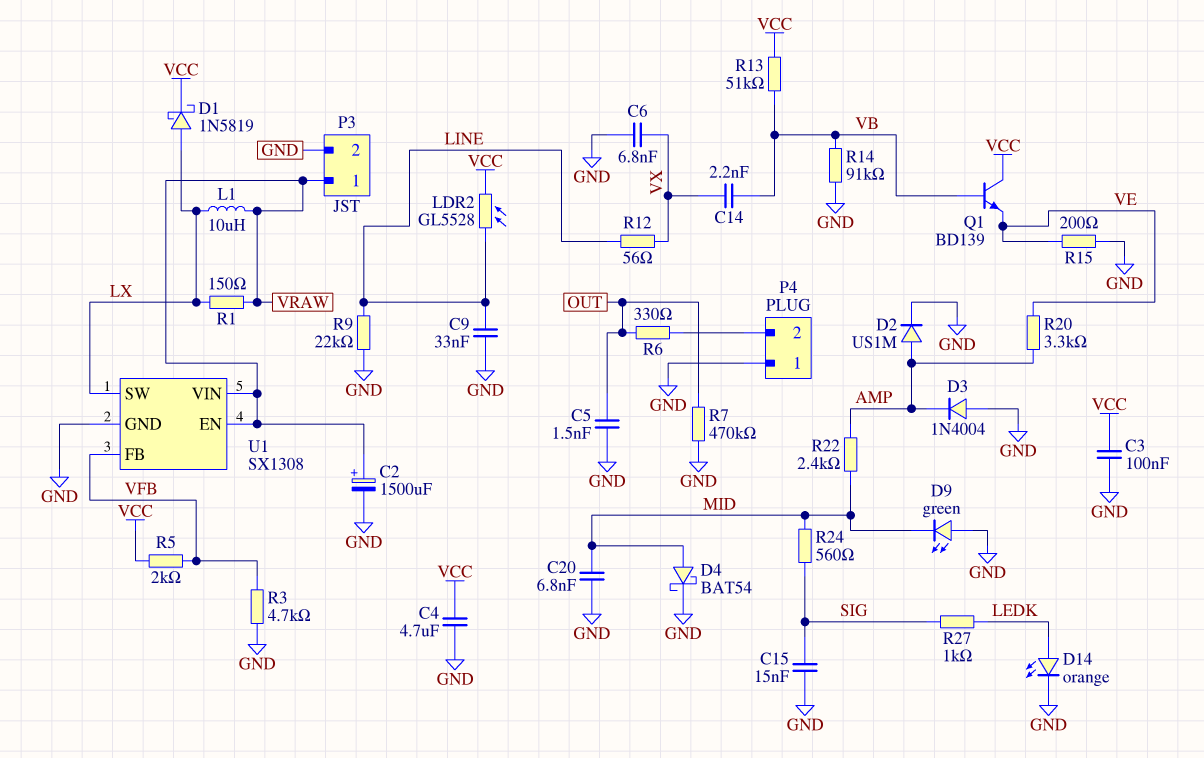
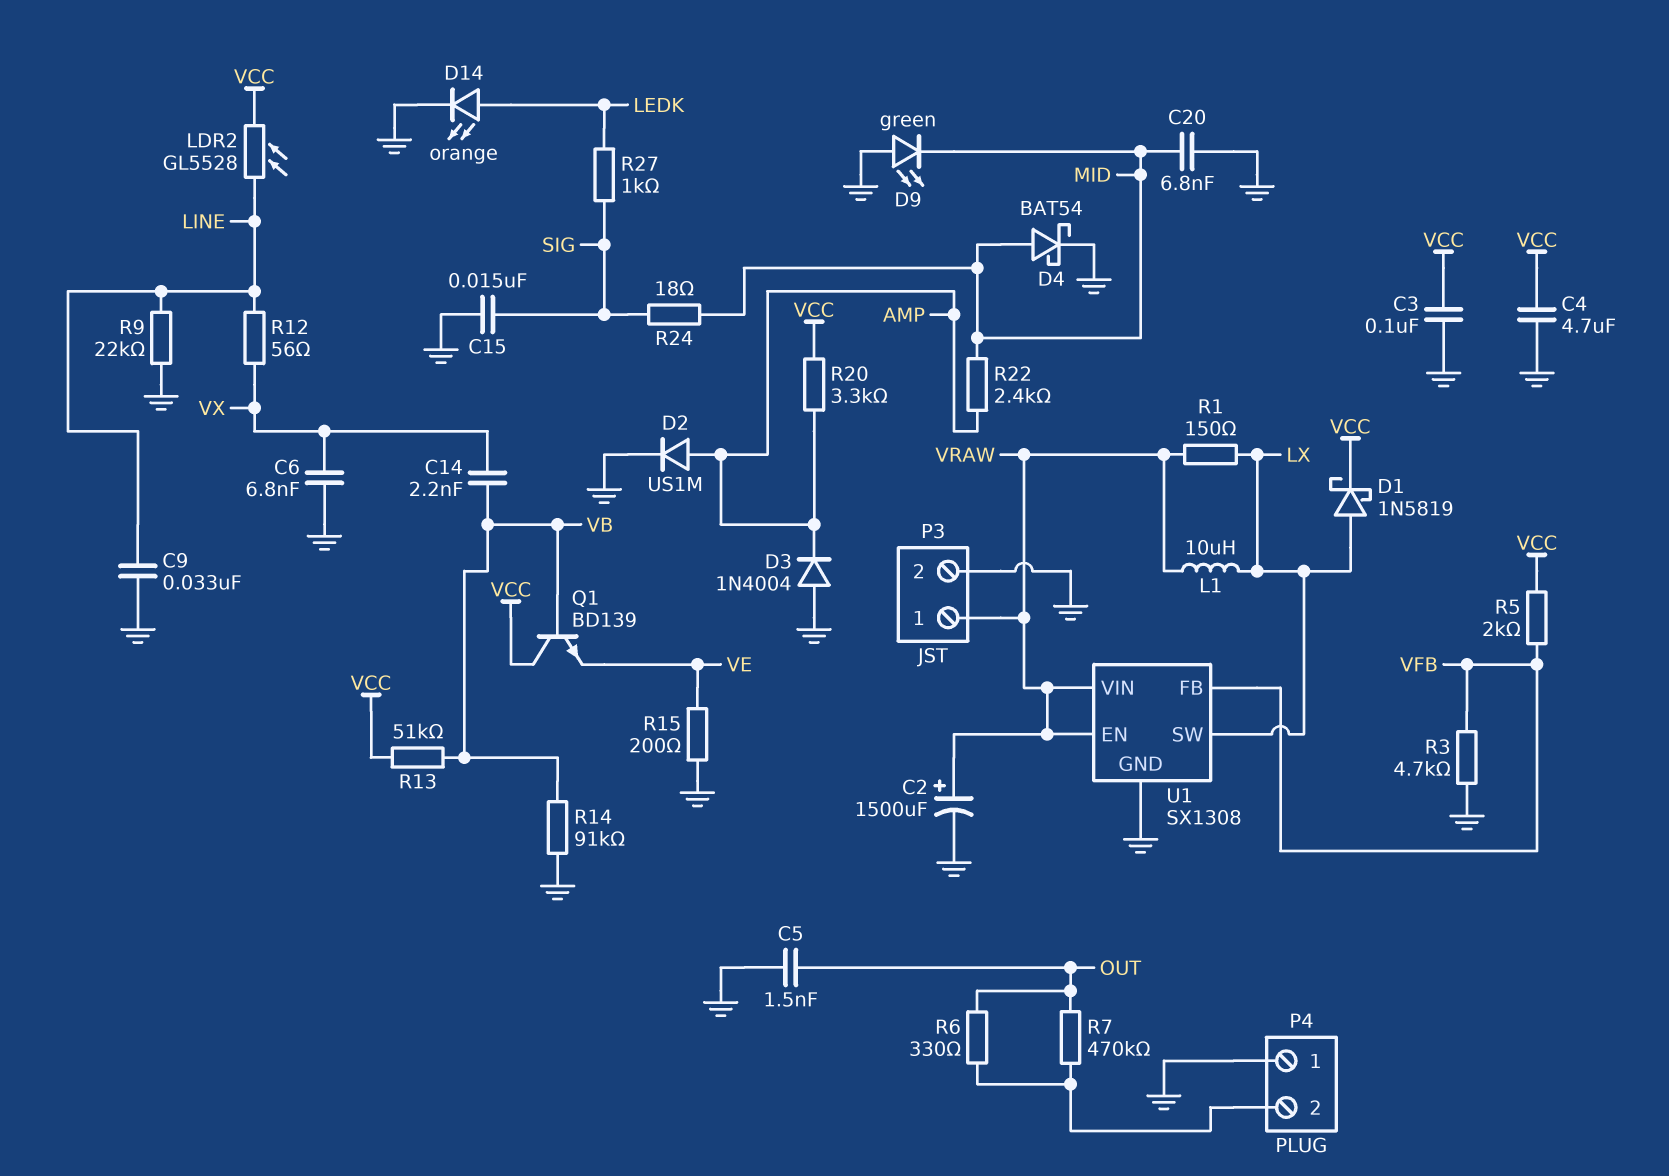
R7: 470k (GND, OUT) -> 470k (OUT, P4/2)
R20: 3.3k (AMP, VE) -> 3.3k (AMP, VCC)
R24: 560 (MID, SIG) -> 18 (MID, SIG)

